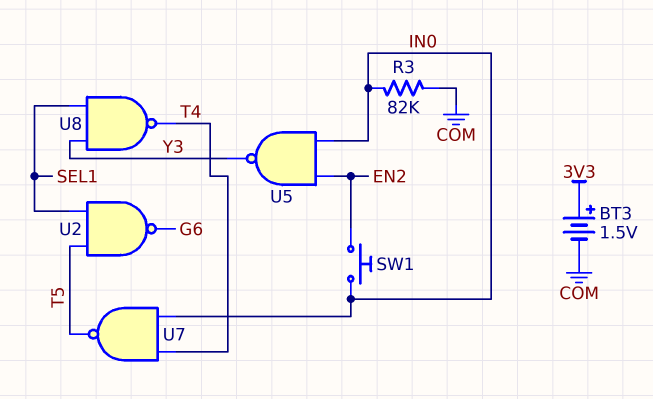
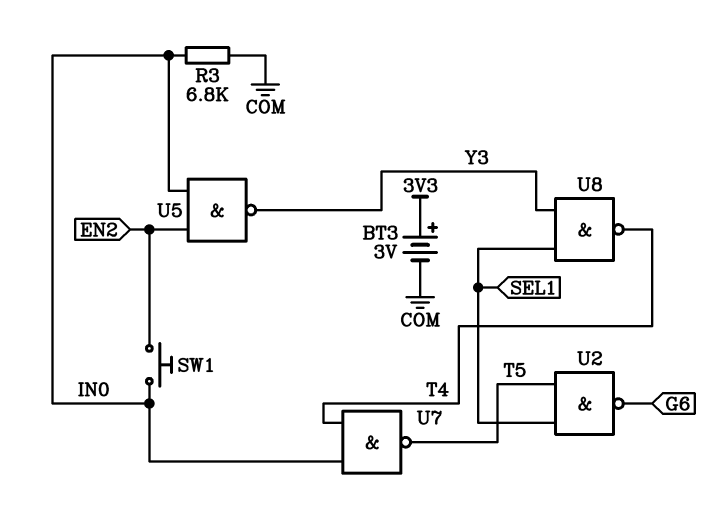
BT3: 1.5V (plus 3V3, minus COM) -> 3V (plus 3V3, minus COM)
R3: 82k (COM, IN0) -> 6.8k (COM, IN0)

